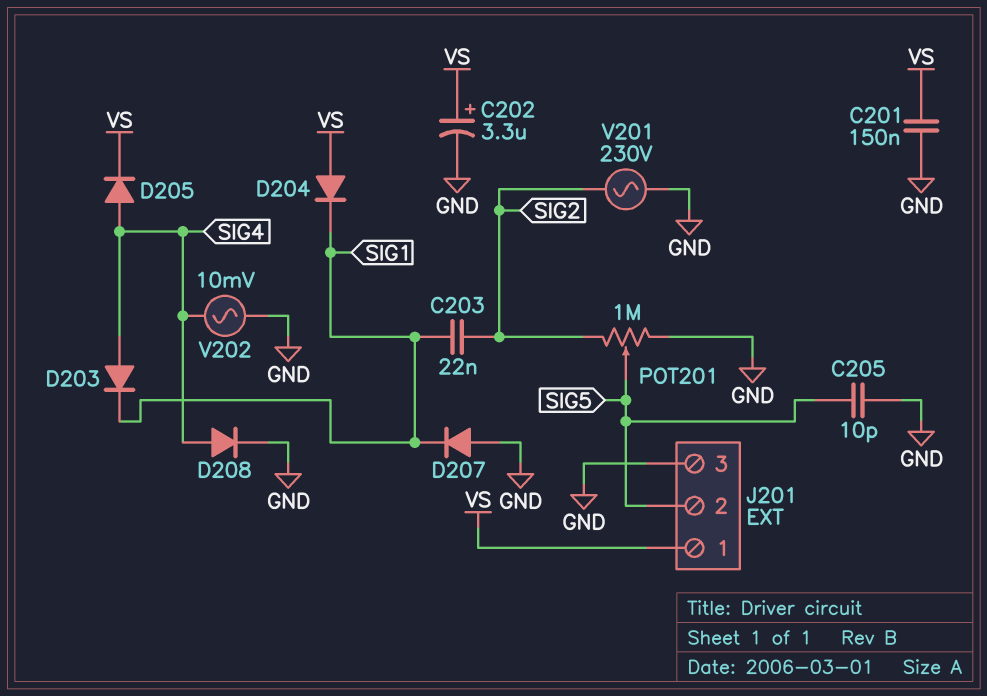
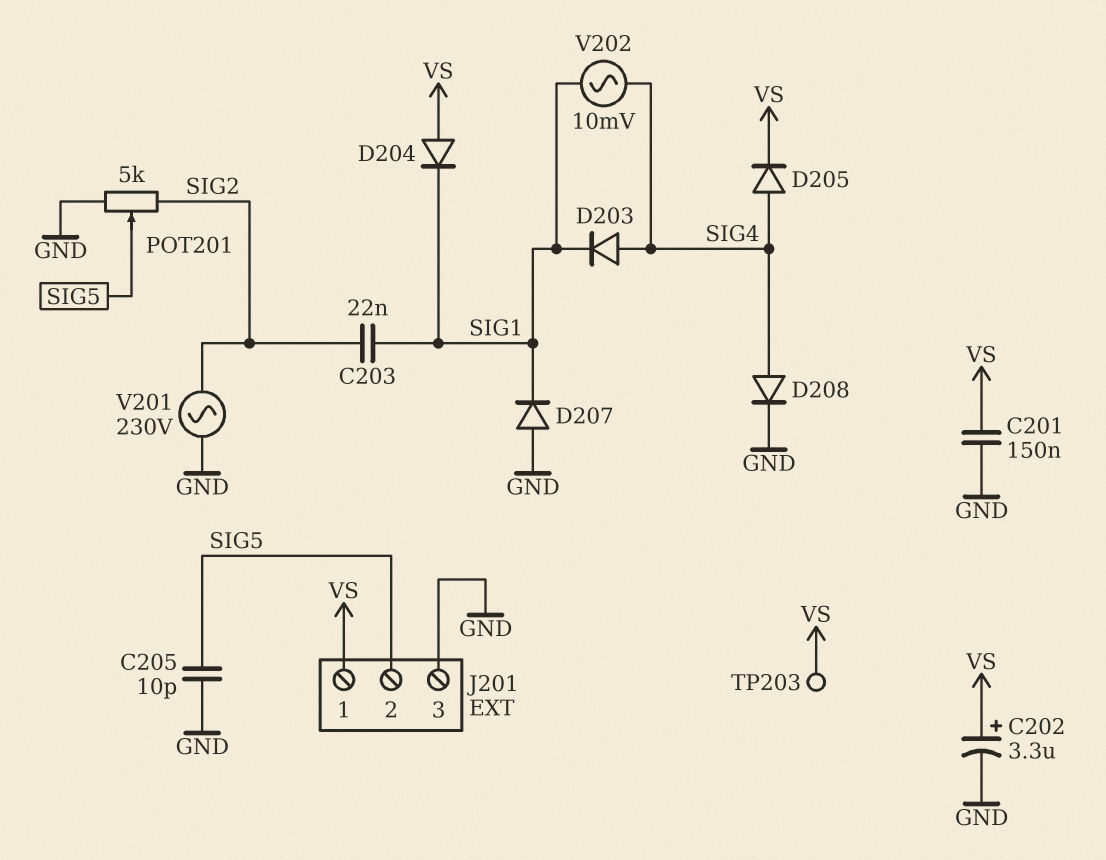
POT201: 1M (GND, SIG2, wiper SIG5) -> 5k (GND, SIG2, wiper SIG5)
TP203: none -> test point (VS)
V202: AC 10mV (GND, SIG4) -> AC 10mV (SIG1, SIG4)

